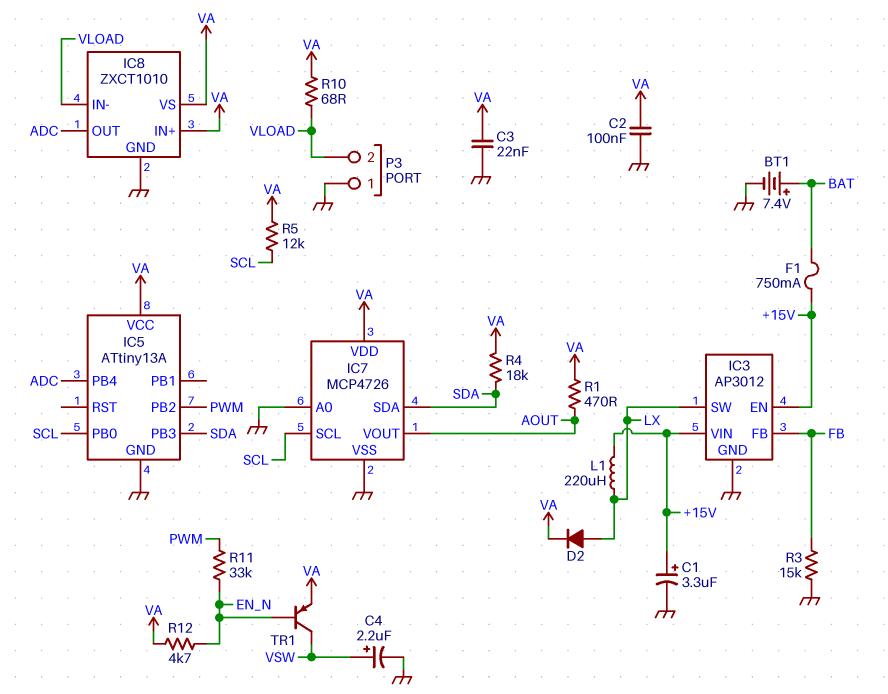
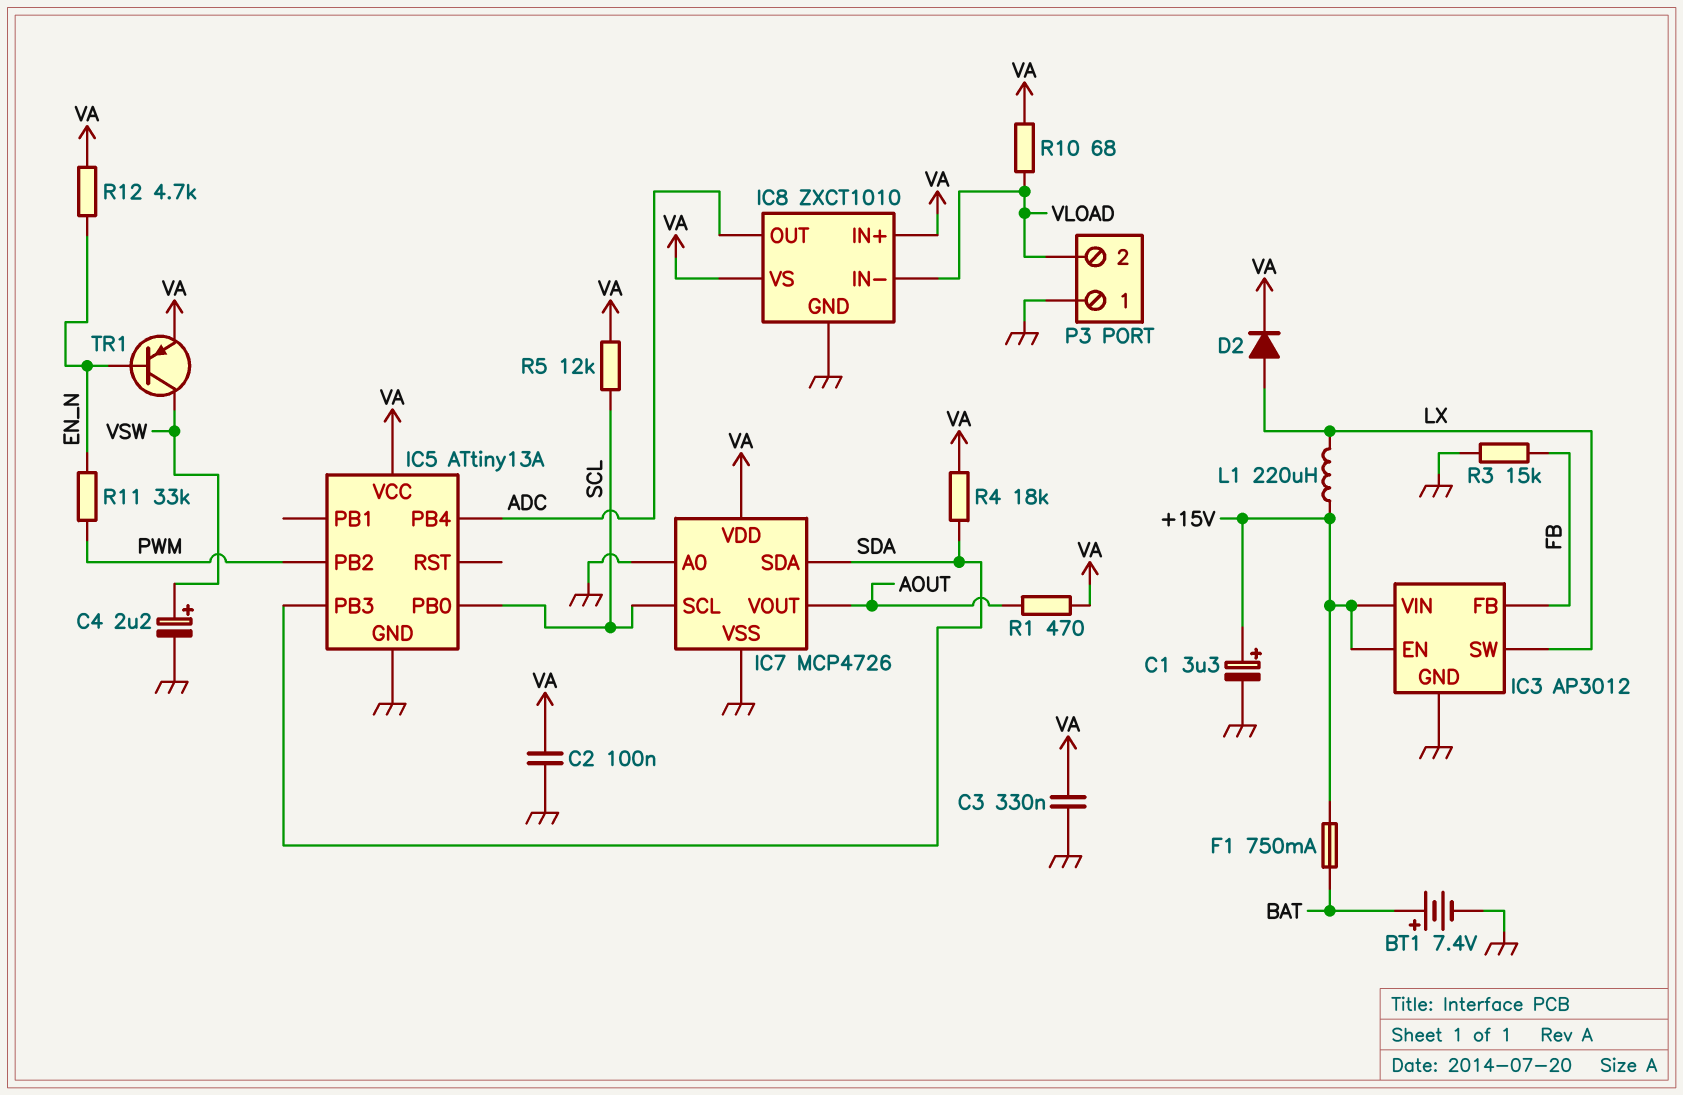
C3: 22nF (GND, VA) -> 330nF (GND, VA)

